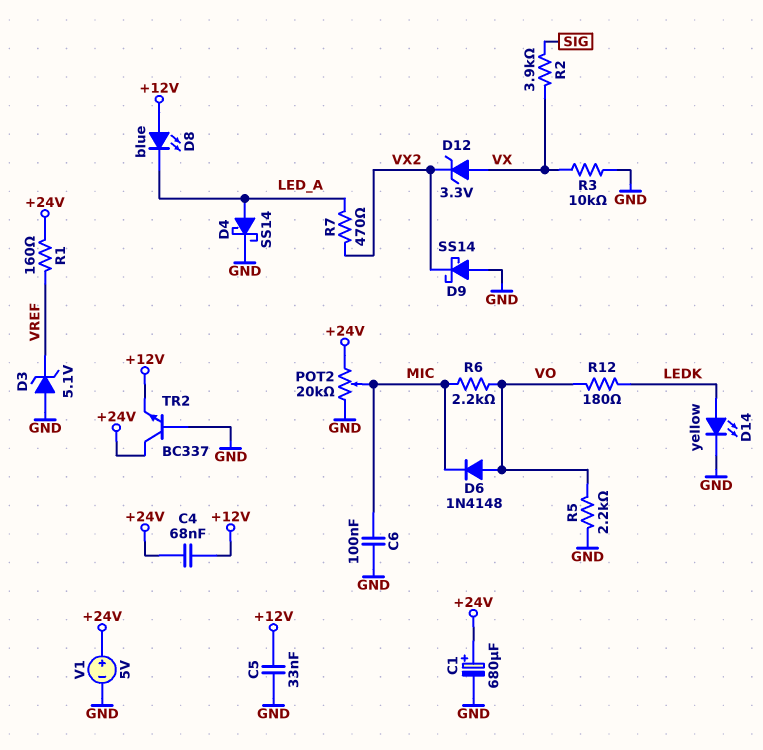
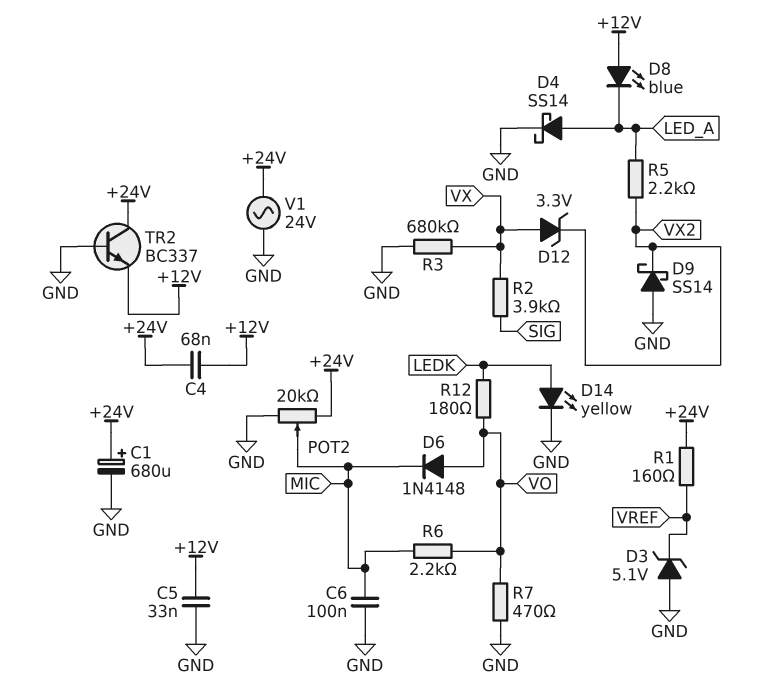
R3: 10k (GND, VX) -> 680k (GND, VX)
R5: 2.2k (GND, VO) -> 2.2k (LED_A, VX2)
R7: 470 (LED_A, VX2) -> 470 (GND, VO)
V1: 5V (plus +24V, minus GND) -> AC 24V (+24V, GND)

